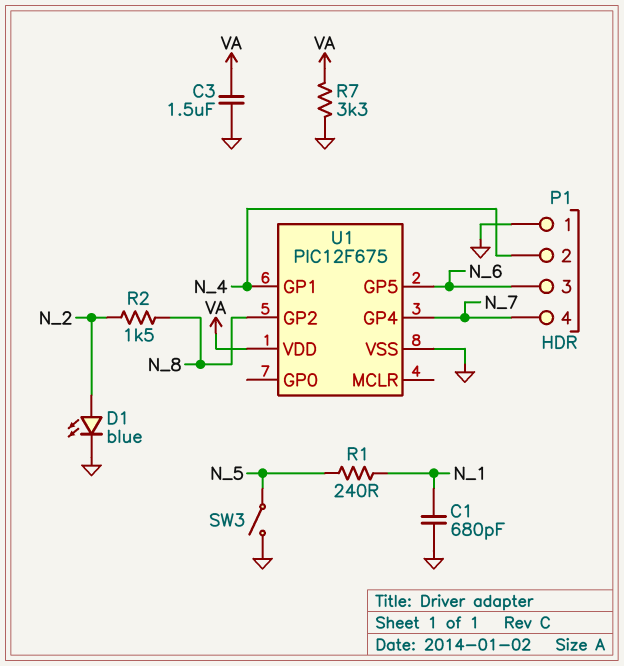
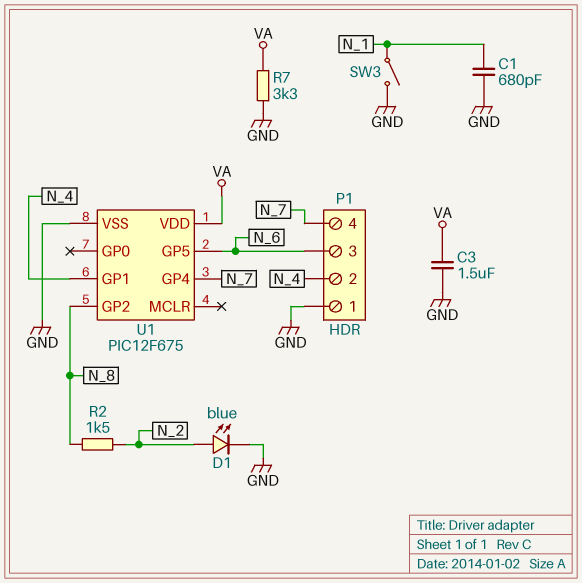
R1: 240 (N_1, N_5) -> none
SW3: switch (GND, N_5) -> switch (GND, N_1)

